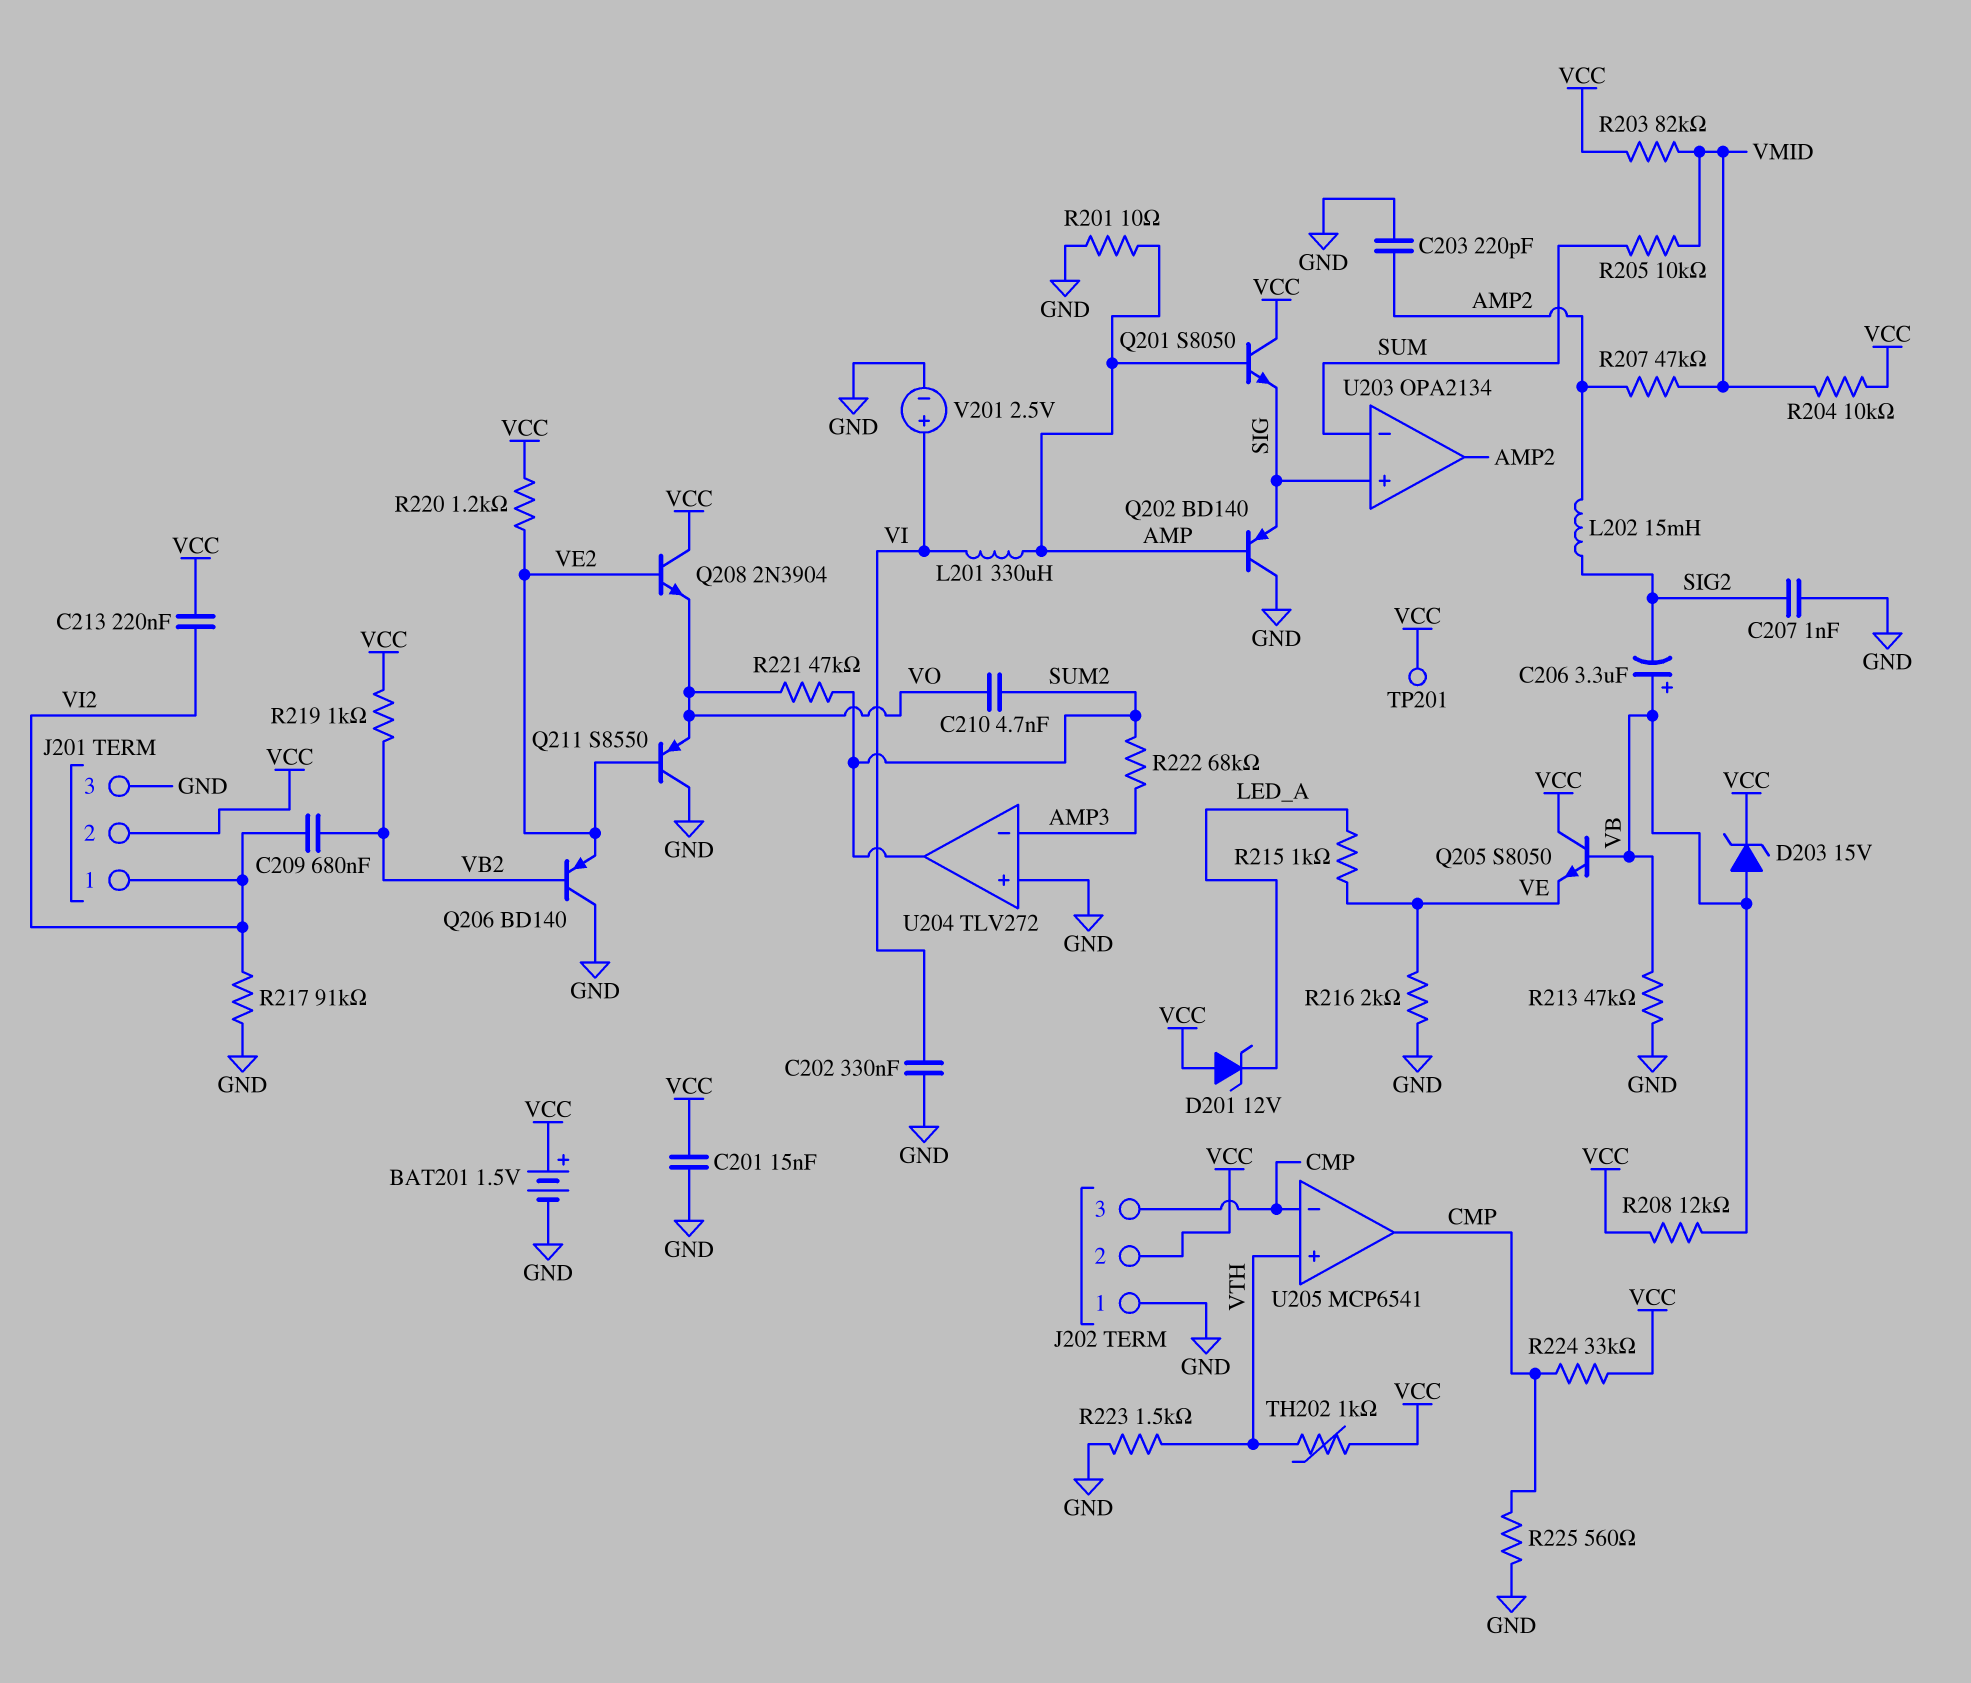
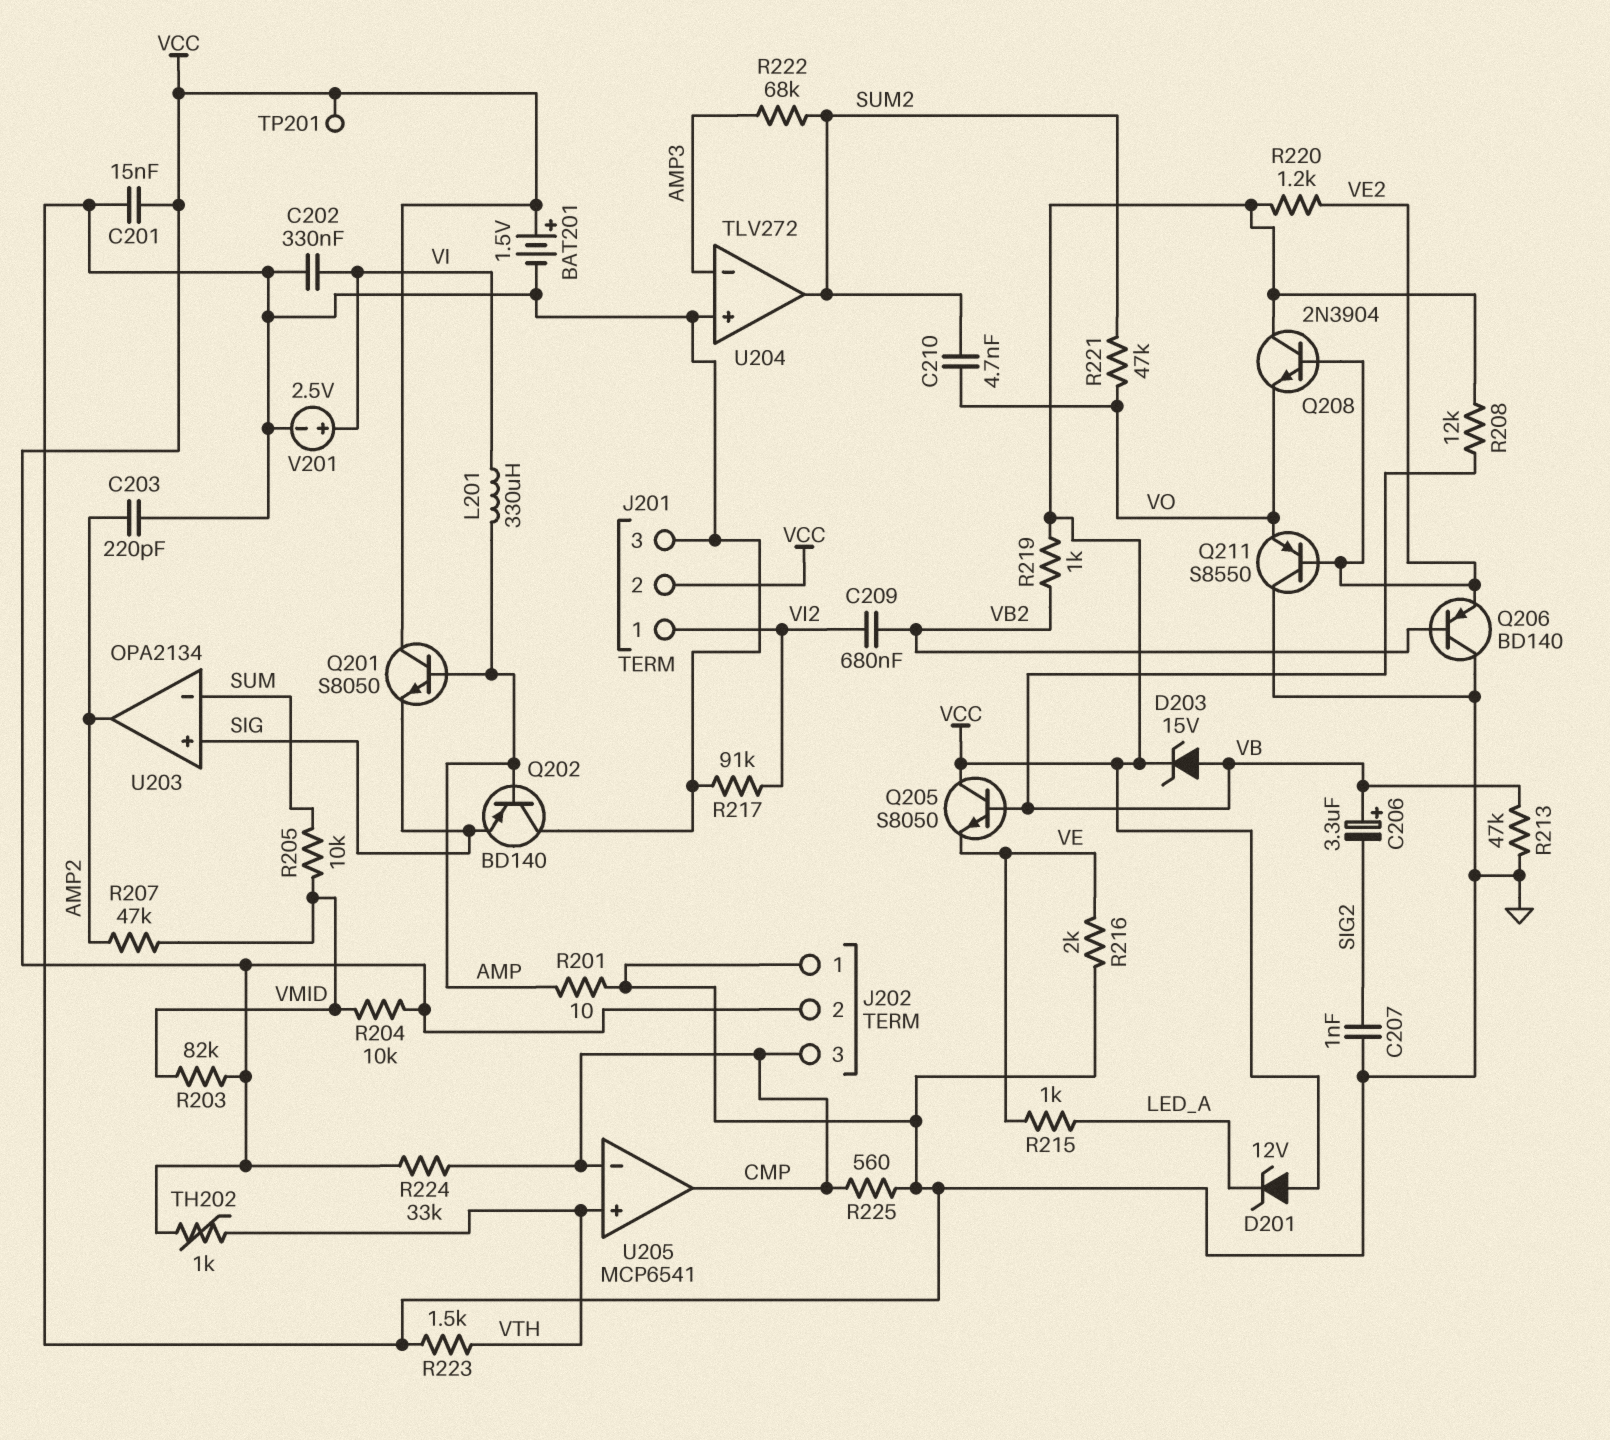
C213: 220nF (VCC, VI2) -> none
L202: 15mH (AMP2, SIG2) -> none

